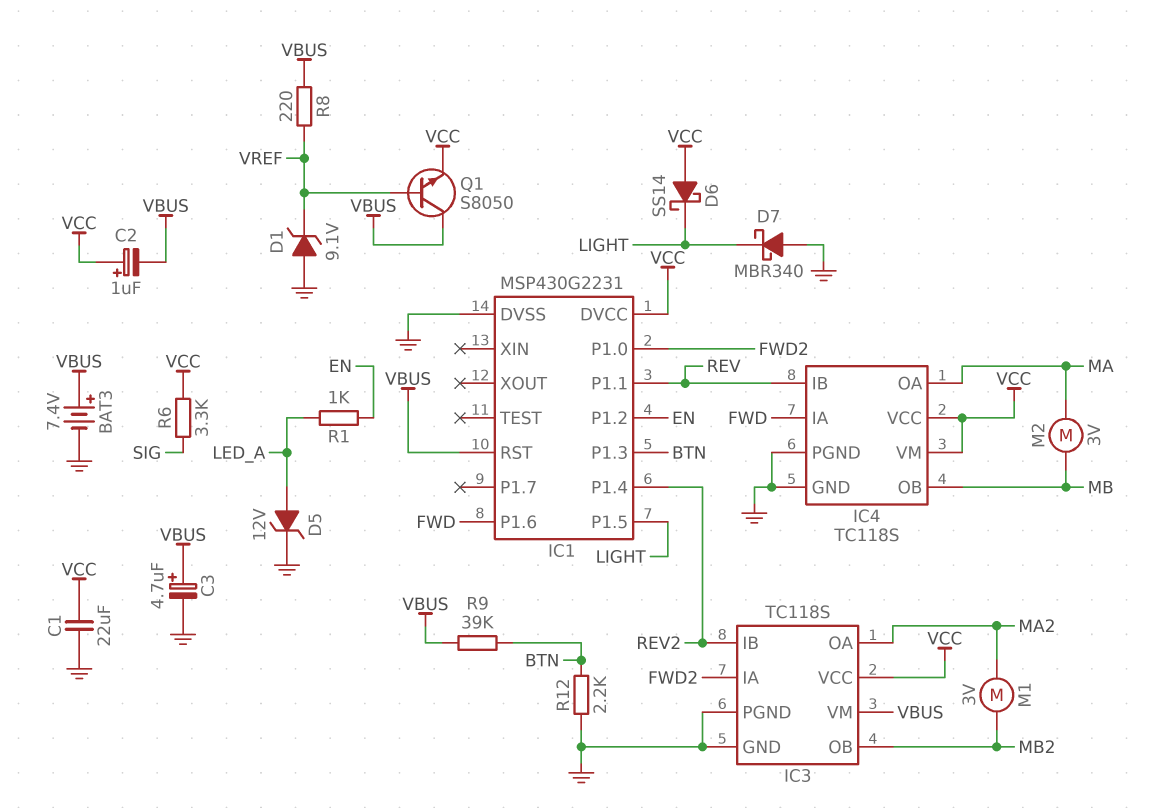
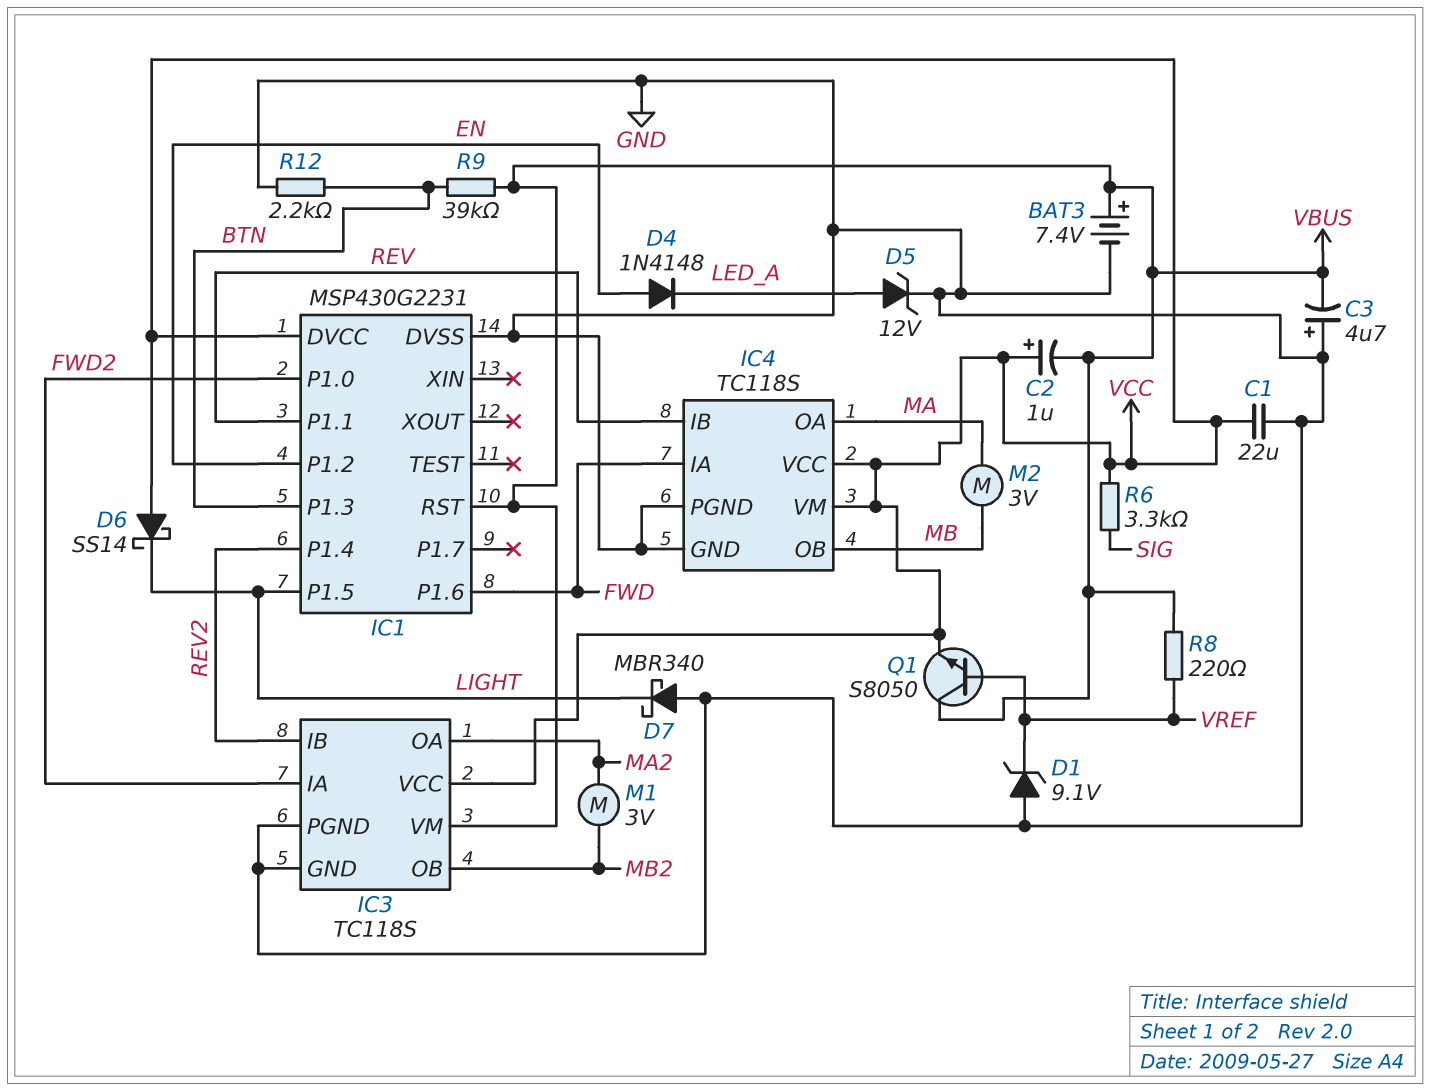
C3: 4.7uF (plus VBUS, minus GND) -> 4.7uF (plus GND, minus VBUS)
D4: none -> diode 1N4148 (A EN, K LED_A)
R1: 1k (EN, LED_A) -> none

